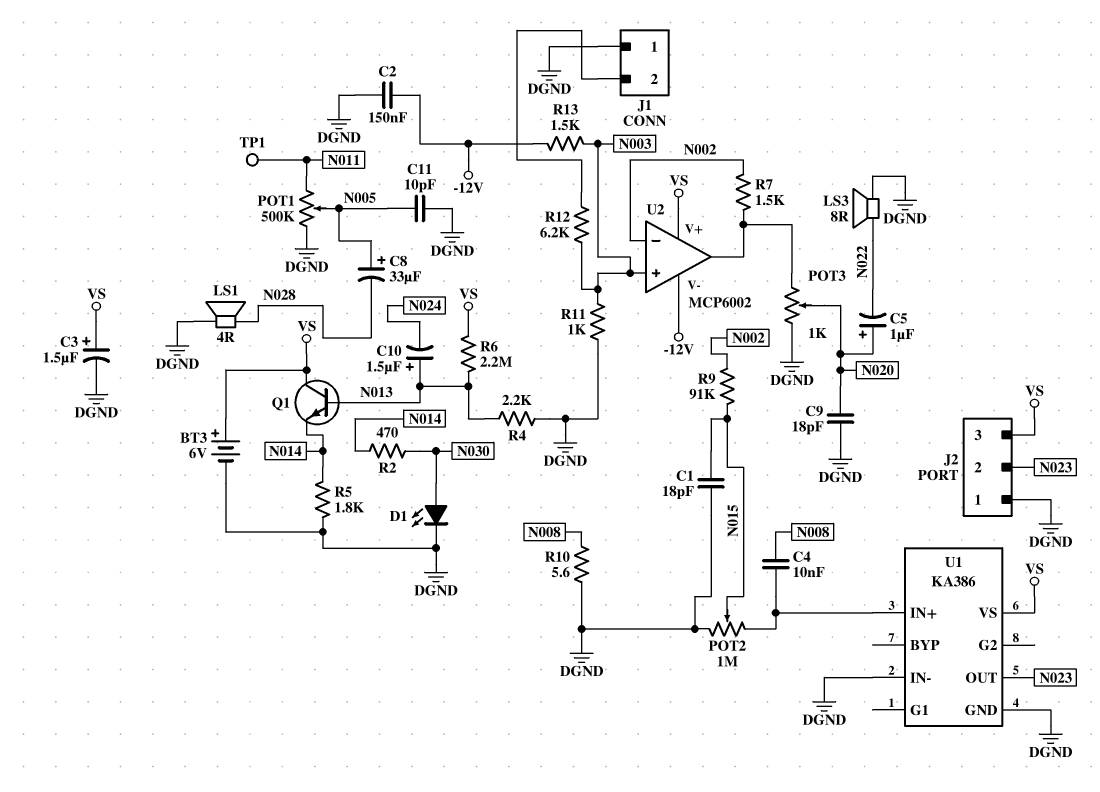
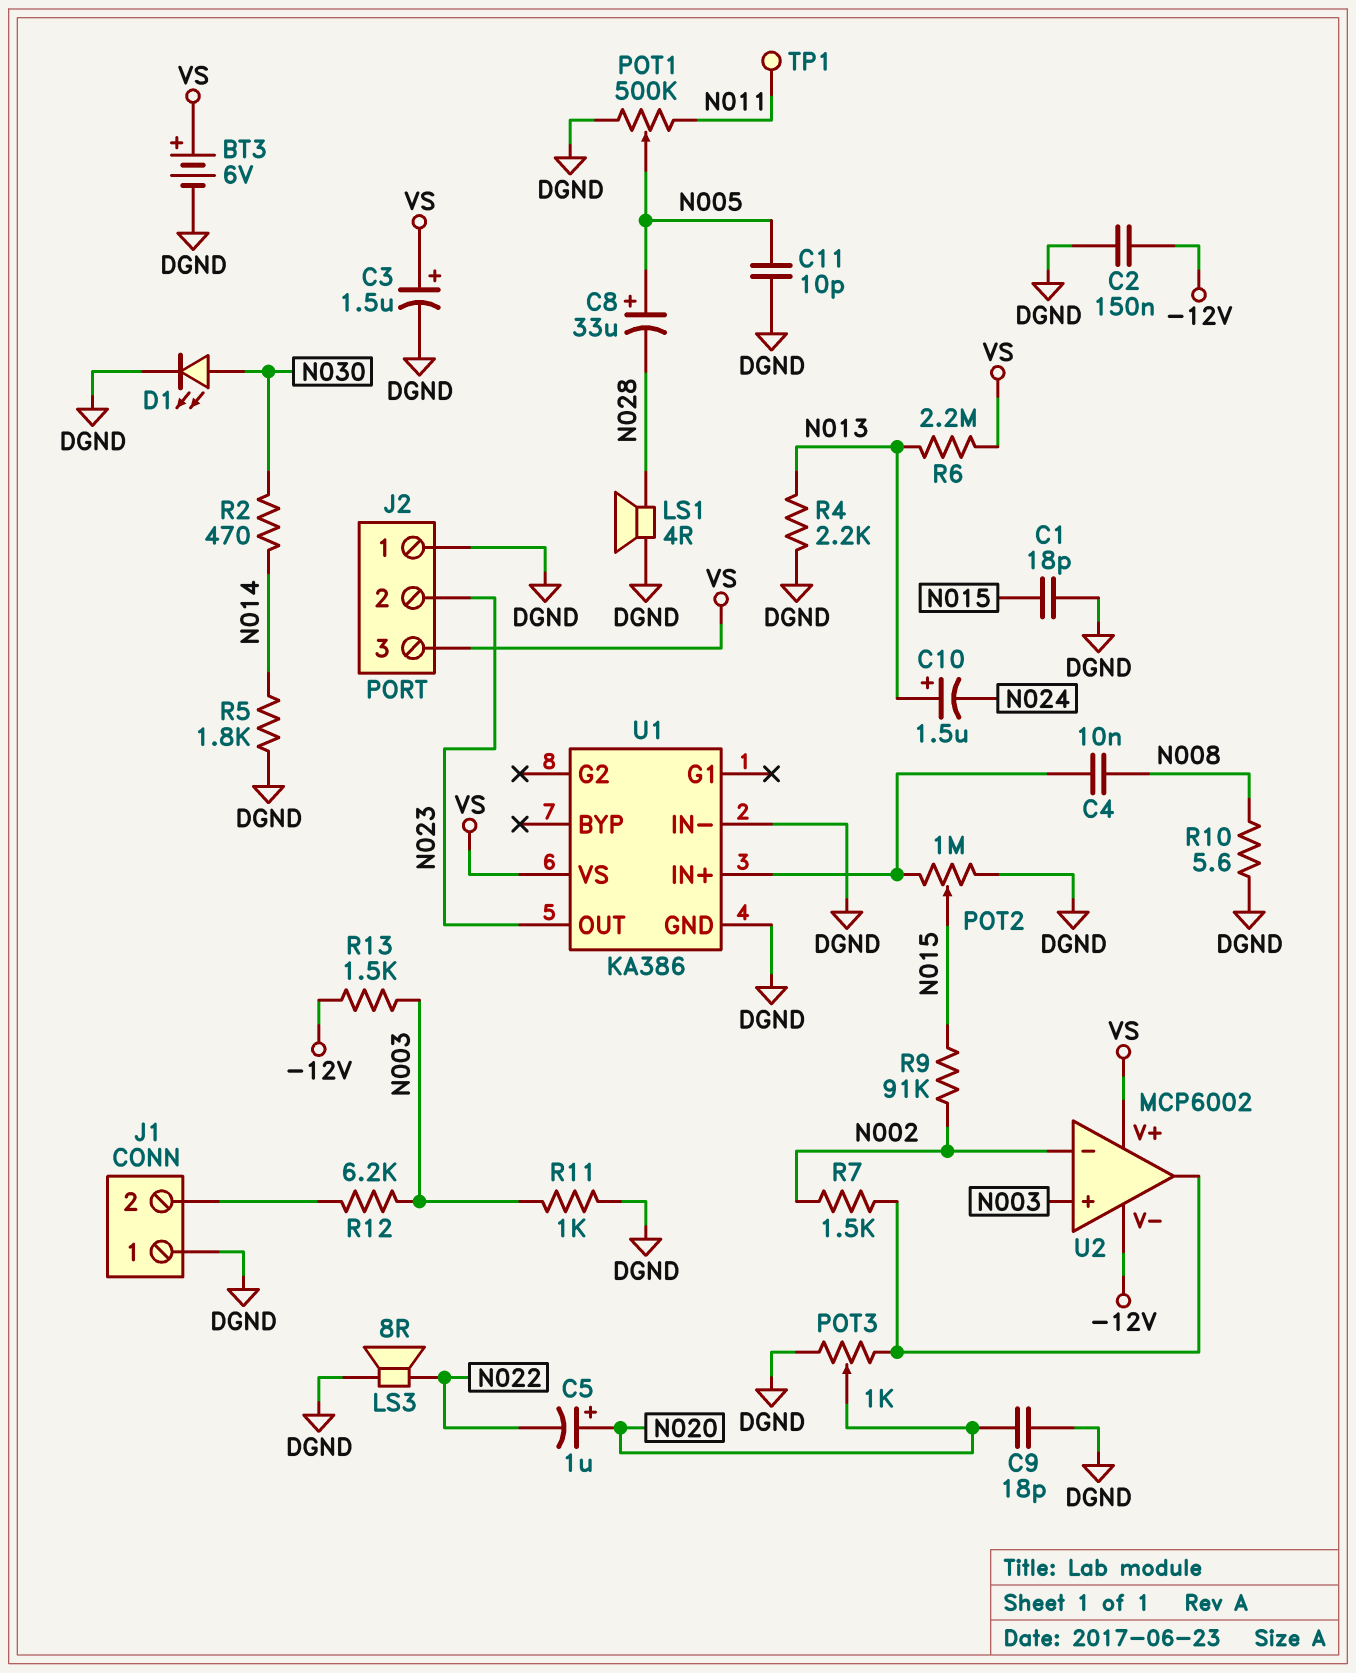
Q1: NPN (B N013, C VS, E N014) -> none

